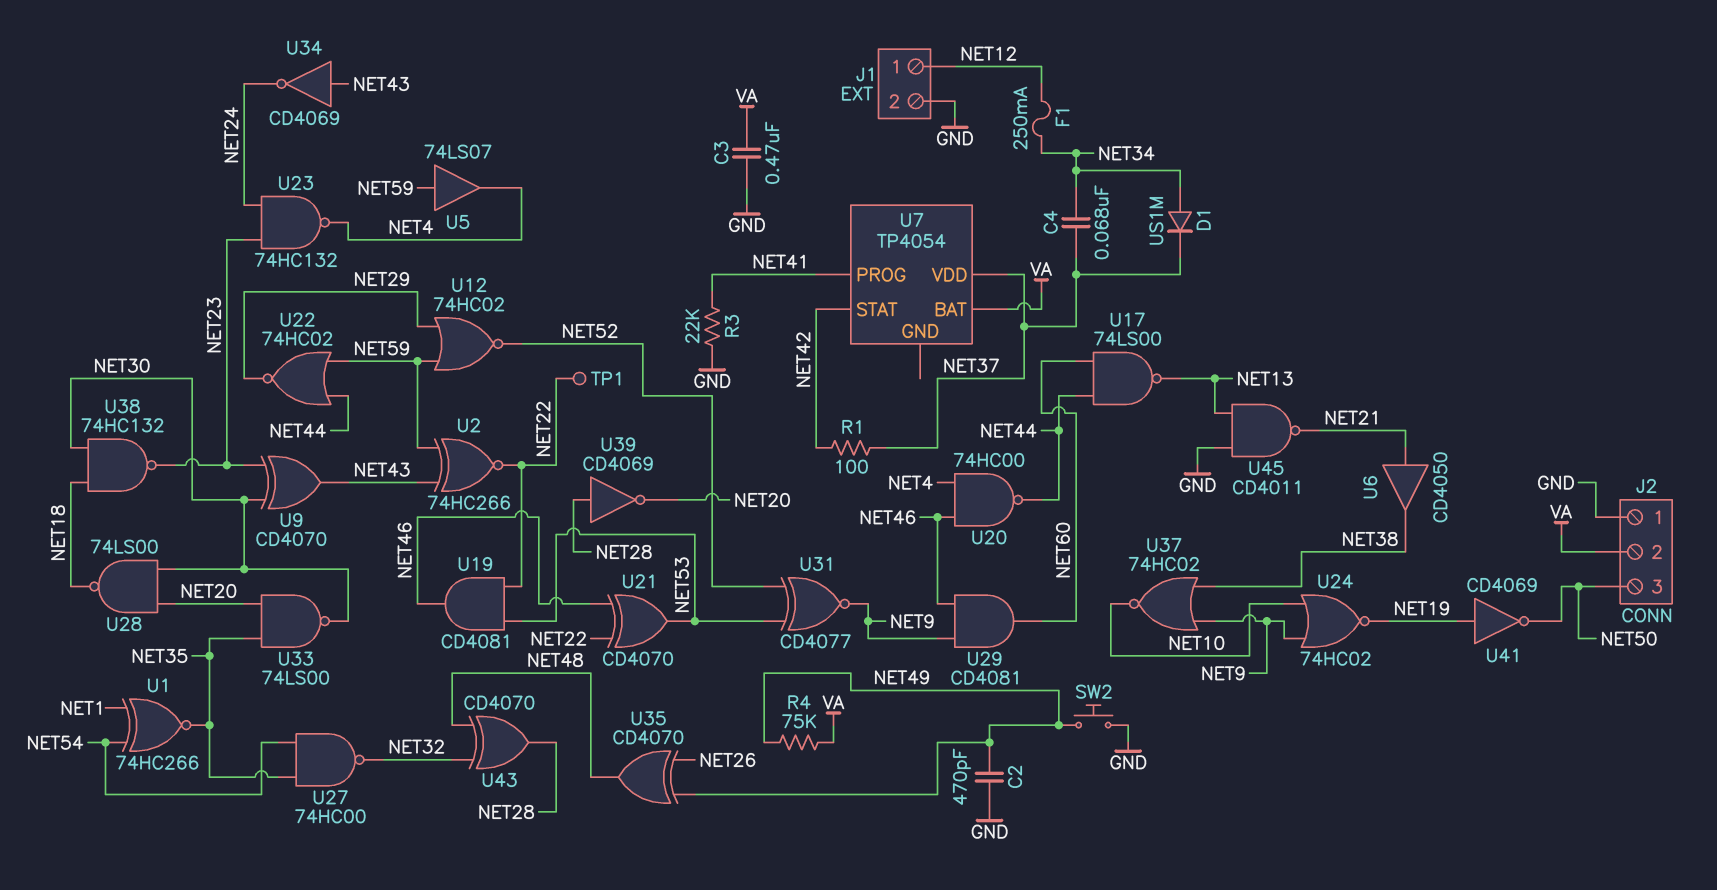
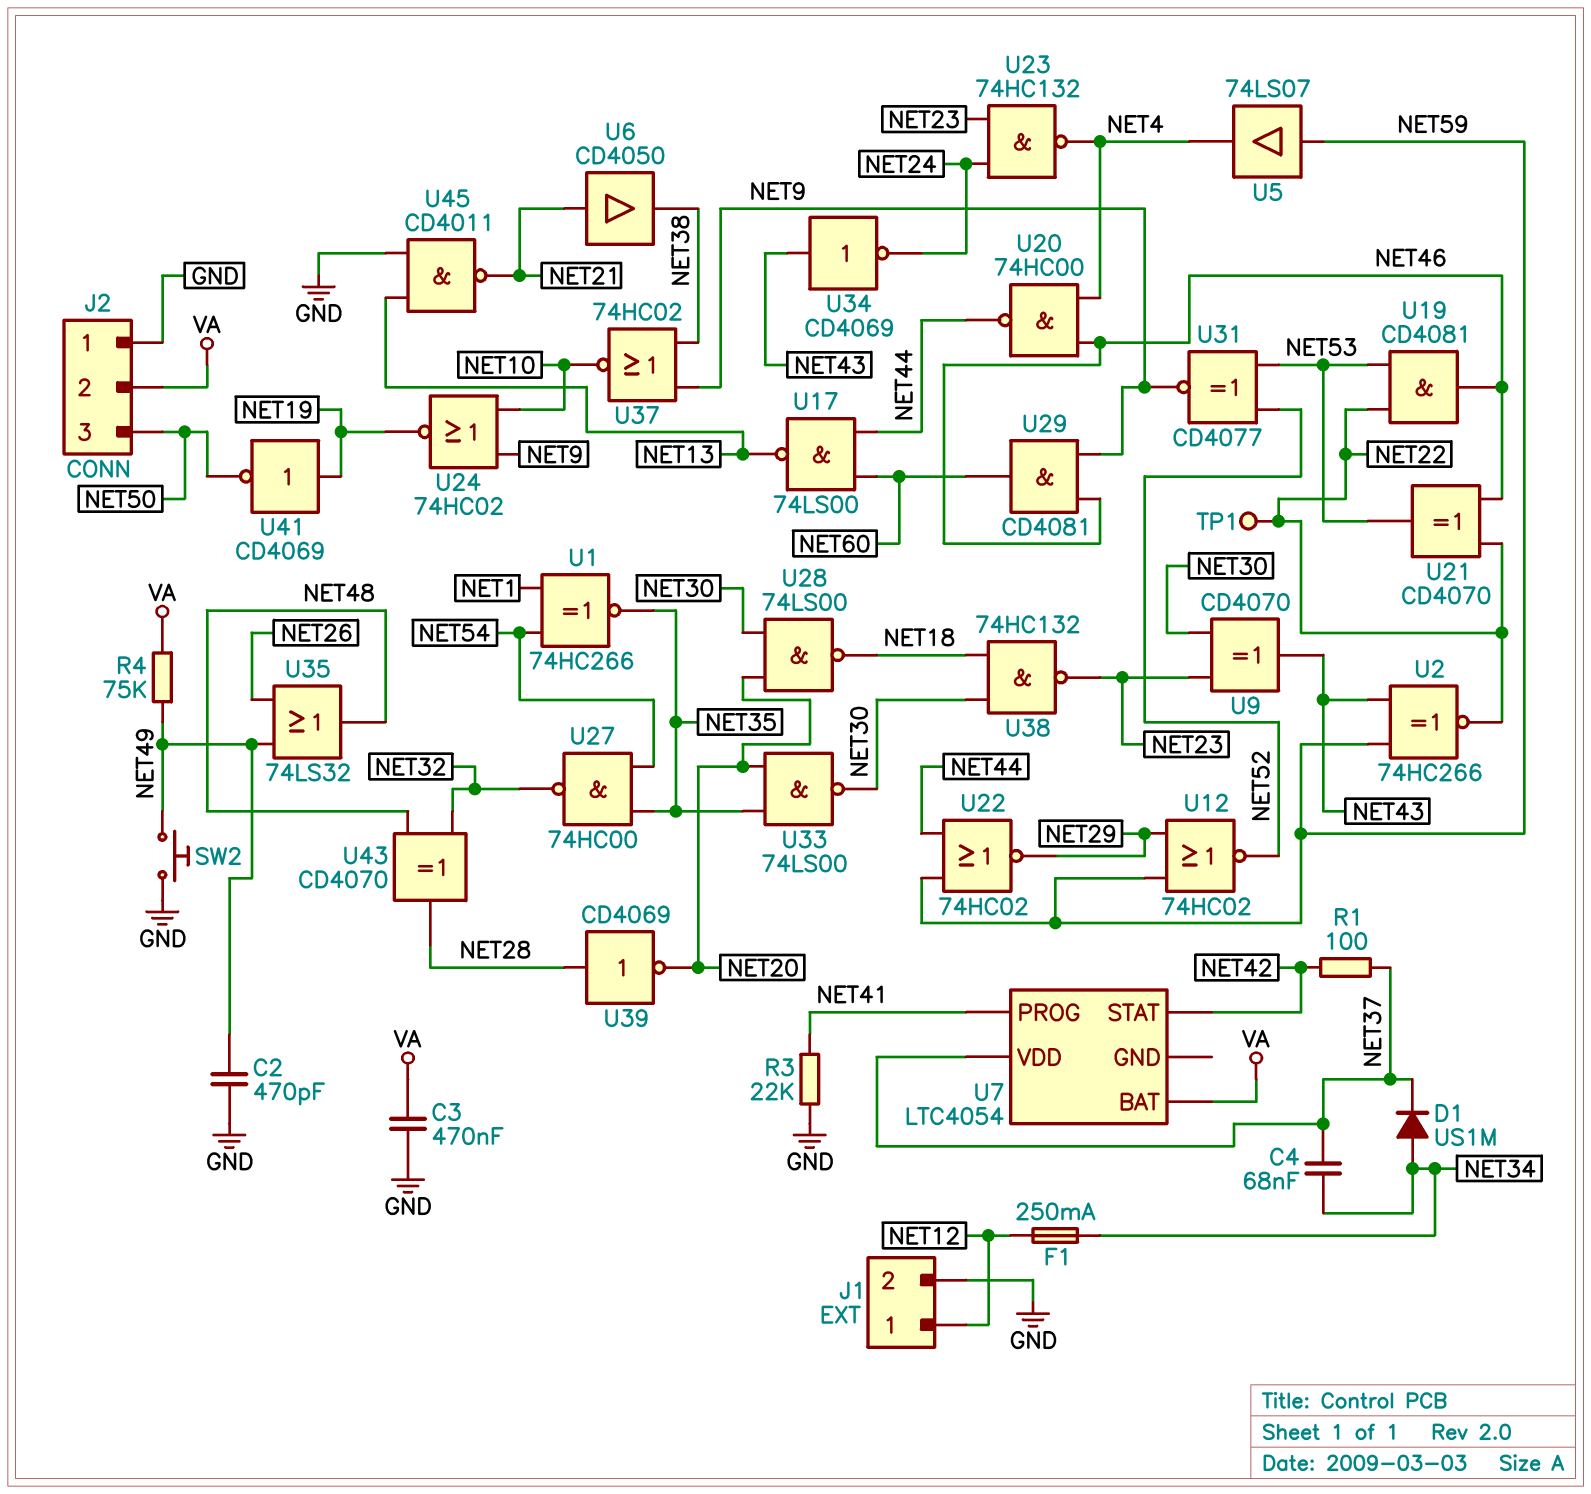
U7: TP4054 -> LTC4054
U35: XOR CD4070 (in NET26, in NET49, out NET48) -> OR 74LS32 (in NET26, in NET49, out NET48)

